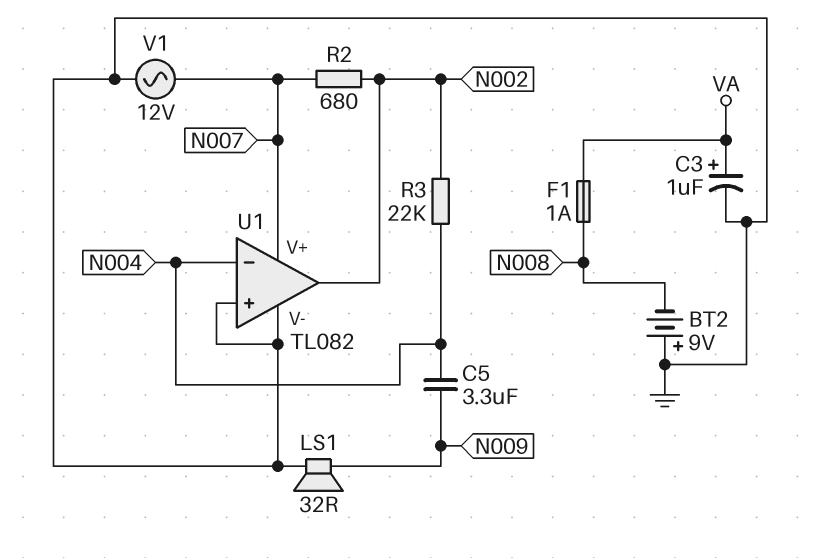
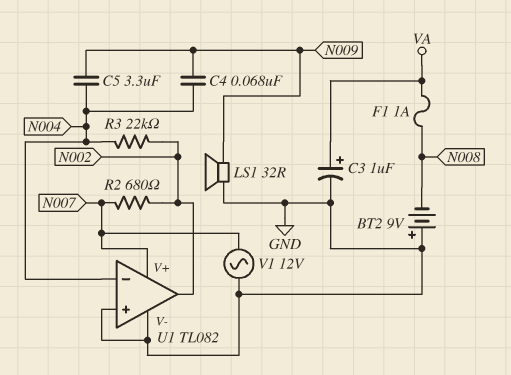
C4: none -> 68nF (N004, N009)

